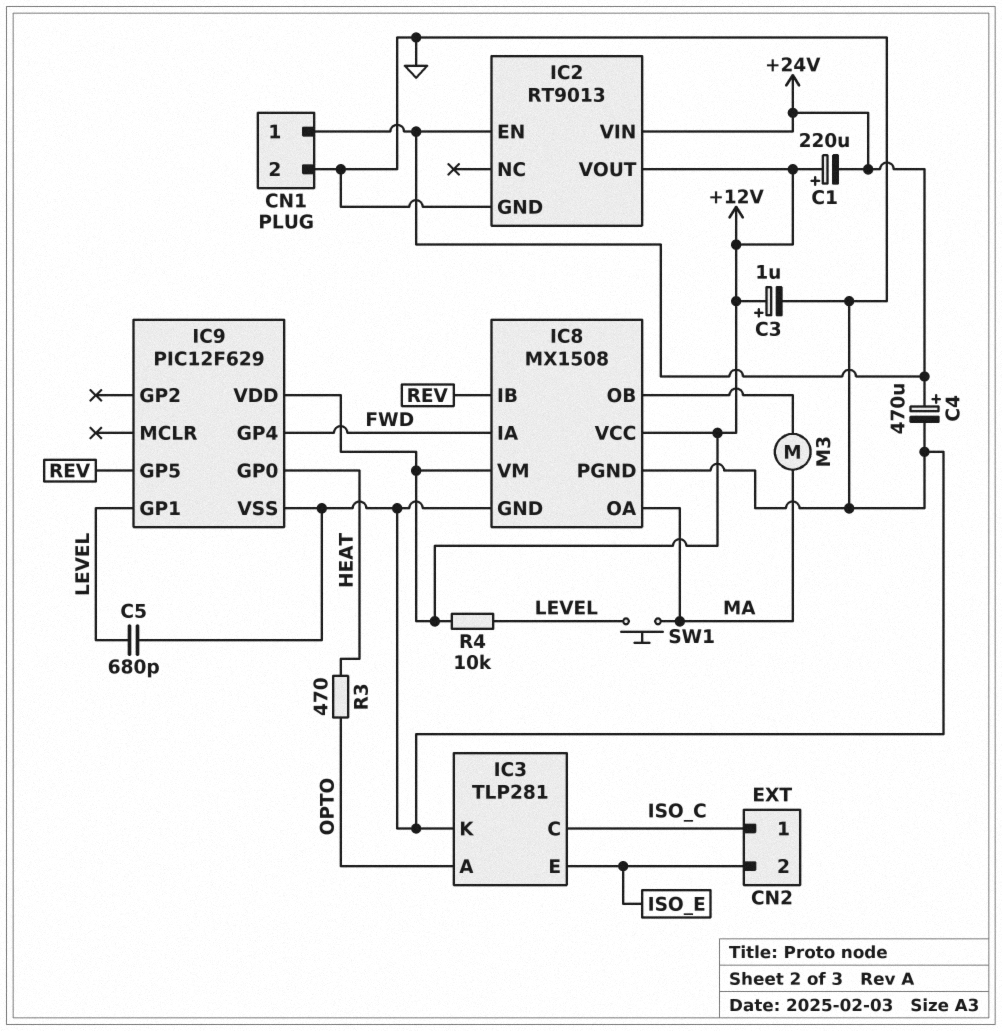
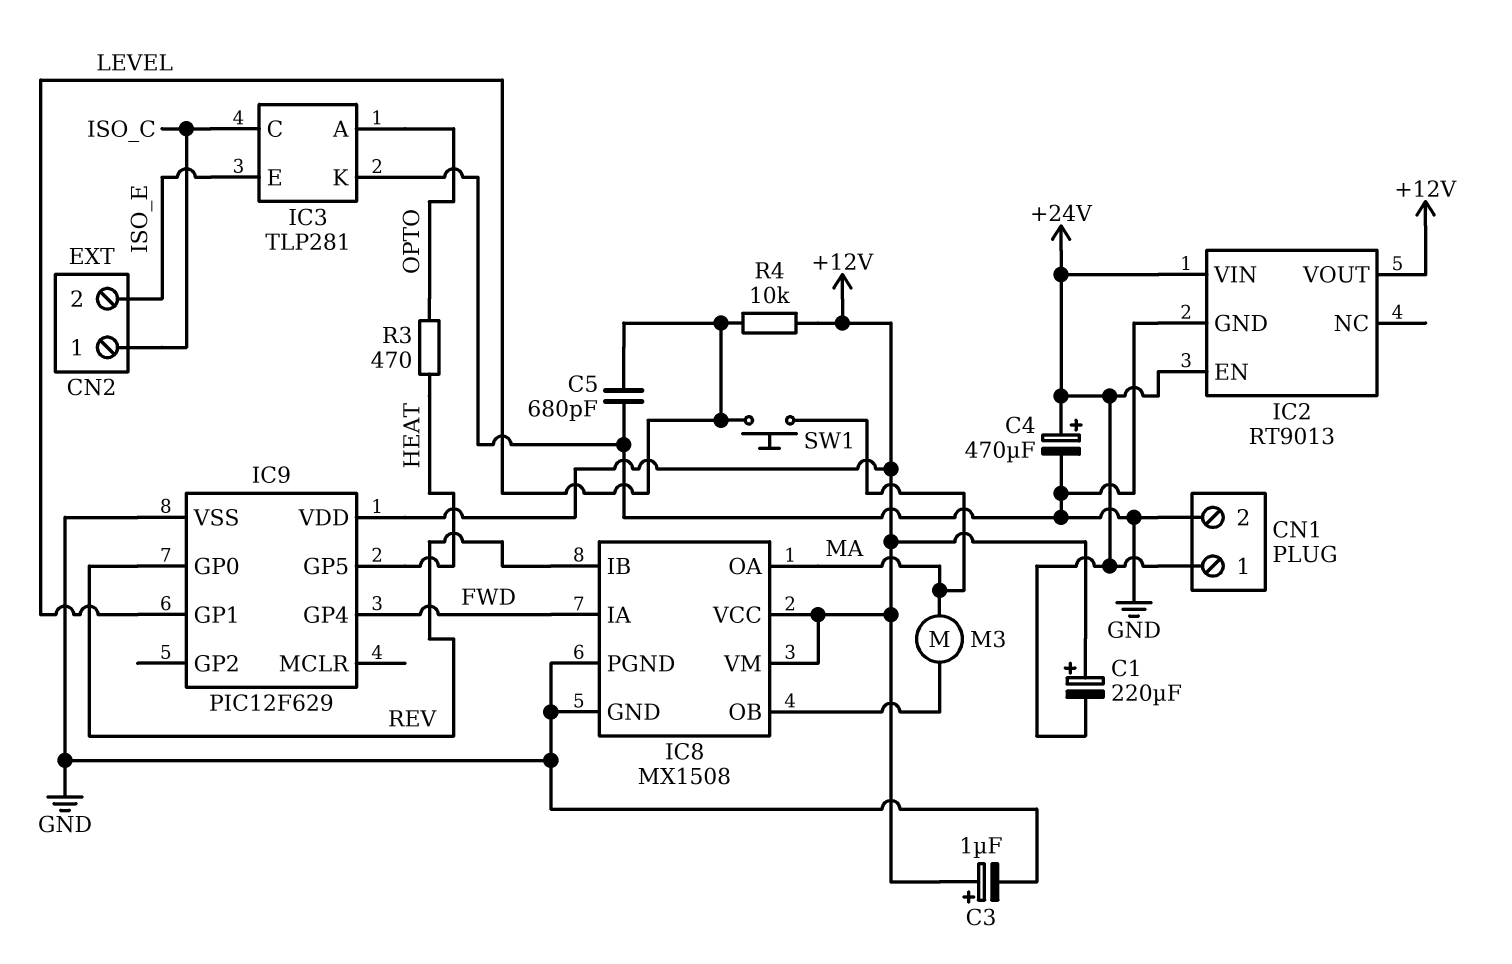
IC9 pin GP0: HEAT -> REV
IC9 pin GP5: REV -> HEAT

